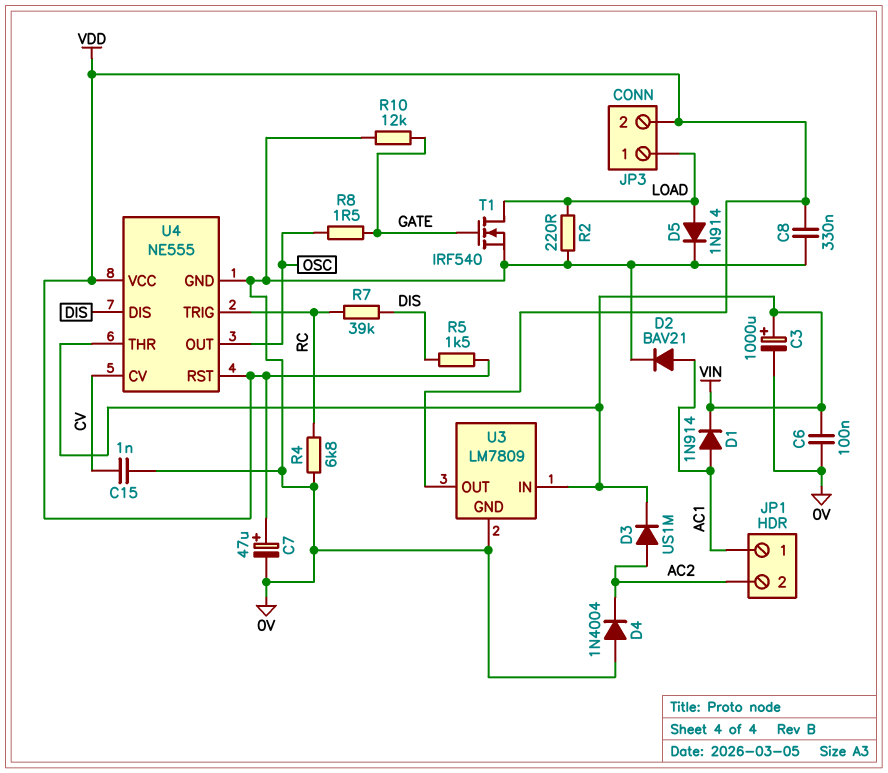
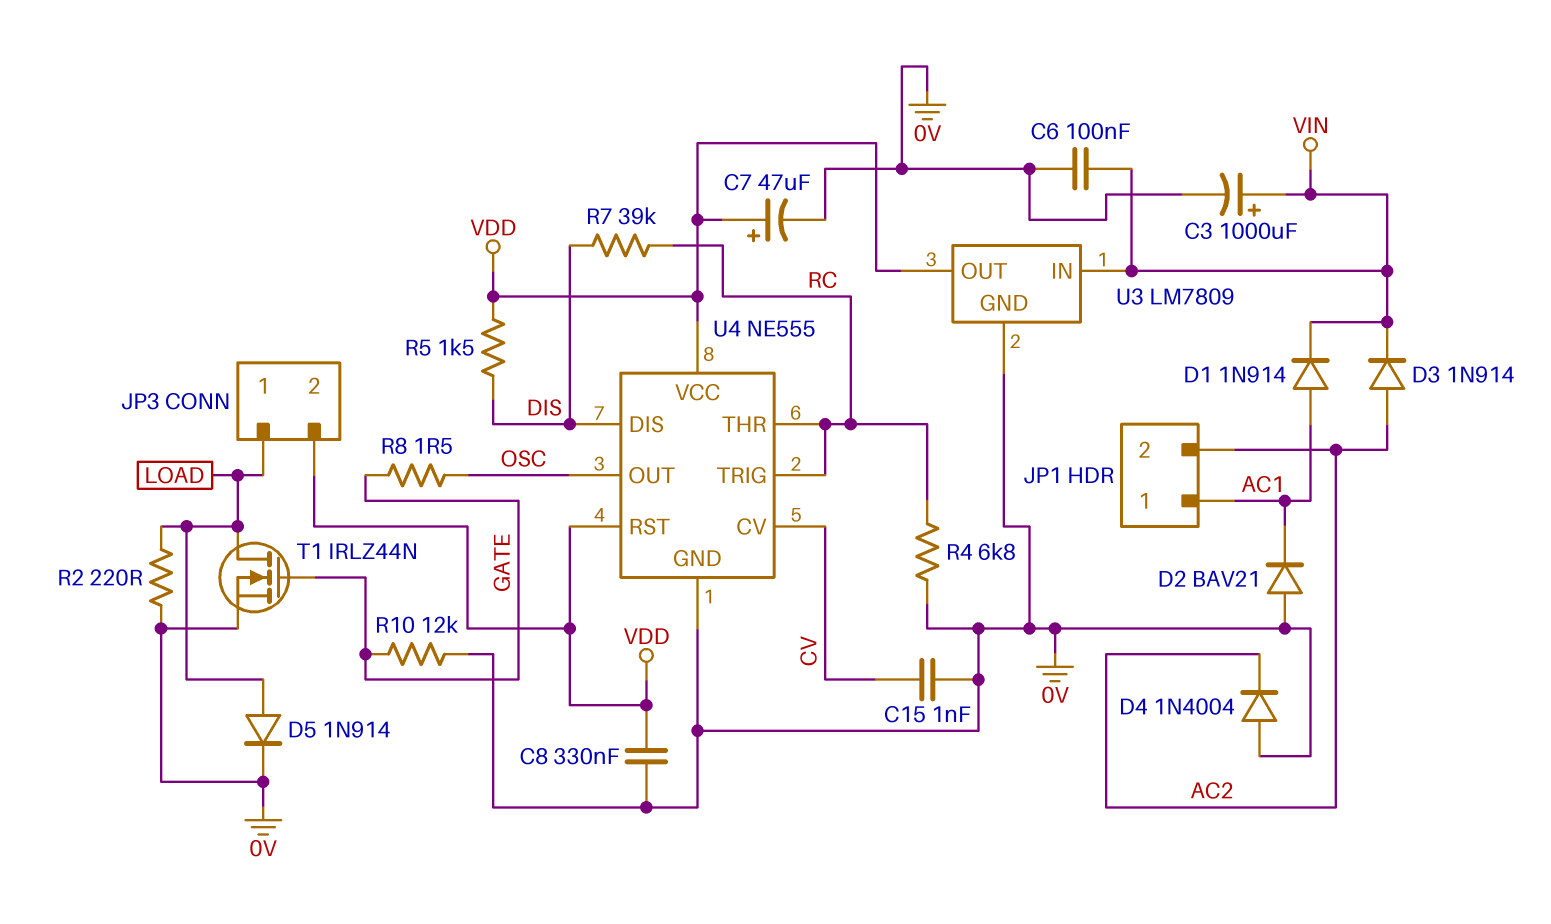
D2: diode BAV21 (A AC1, K 0V) -> diode BAV21 (A 0V, K AC1)
D3: diode US1M (A AC2, K VIN) -> diode 1N914 (A AC2, K VIN)
T1: NMOS IRF540 (G GATE, D LOAD, S 0V) -> NMOS IRLZ44N (G GATE, D LOAD, S 0V)
U4 pin THR: VIN -> RC

